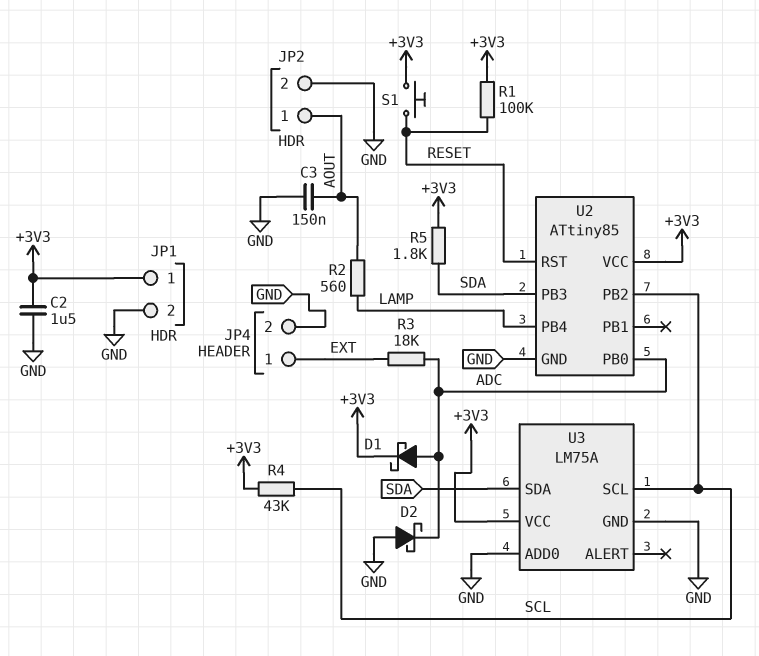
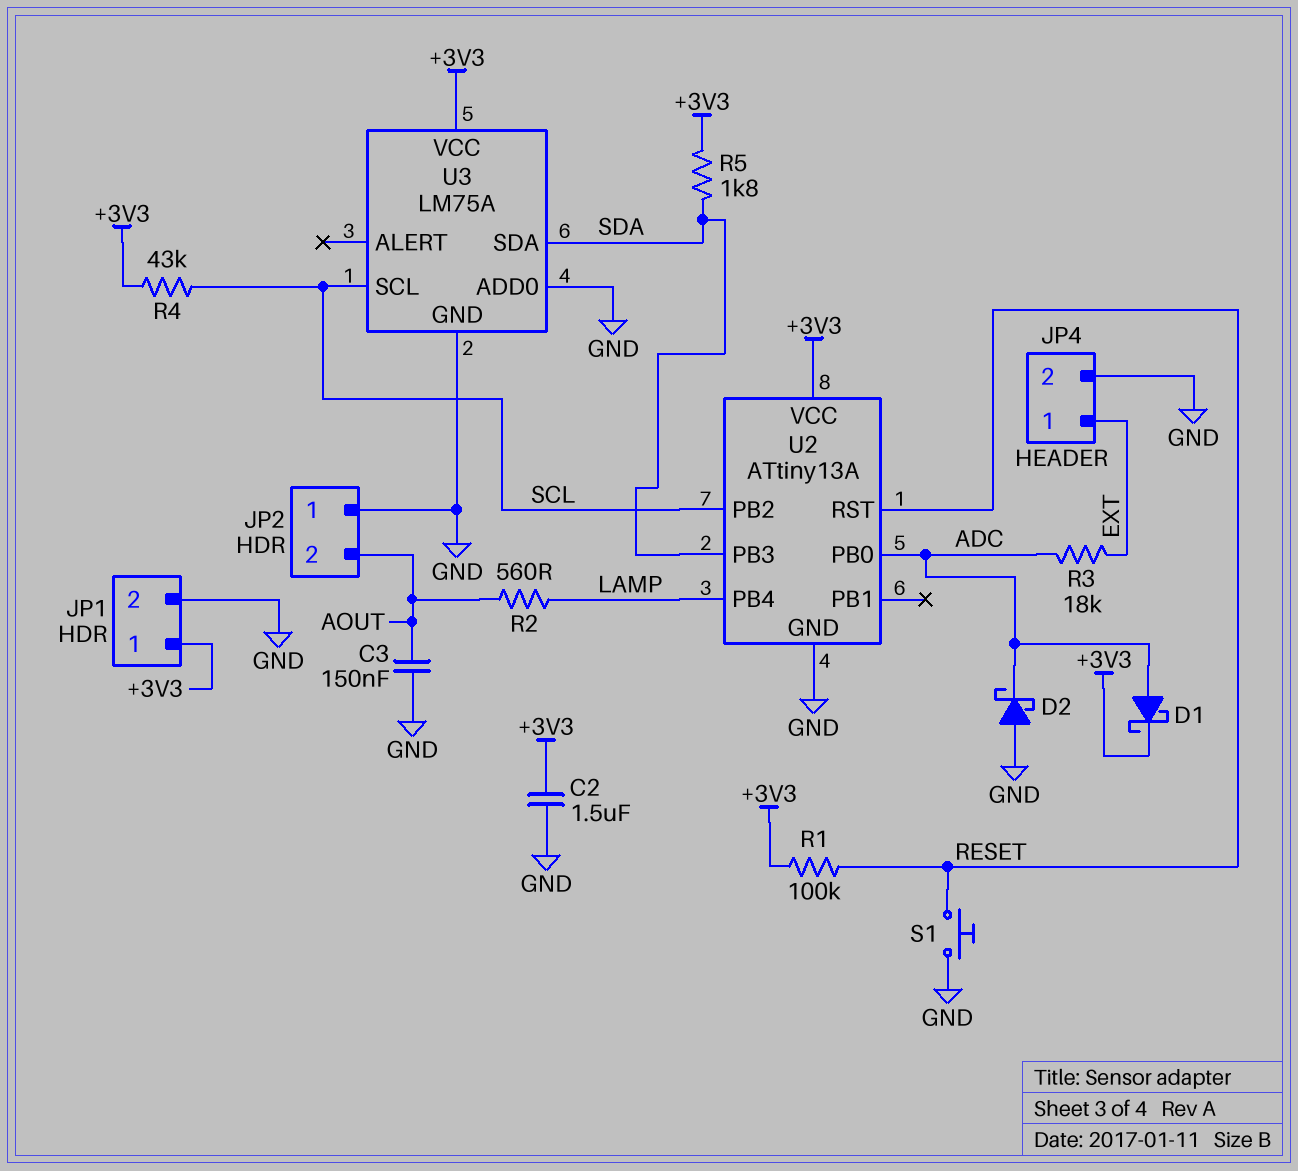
JP2 pin 1: AOUT -> GND
JP2 pin 2: GND -> AOUT
S1: button (+3V3, RESET) -> button (GND, RESET)
U2: ATtiny85 -> ATtiny13A

